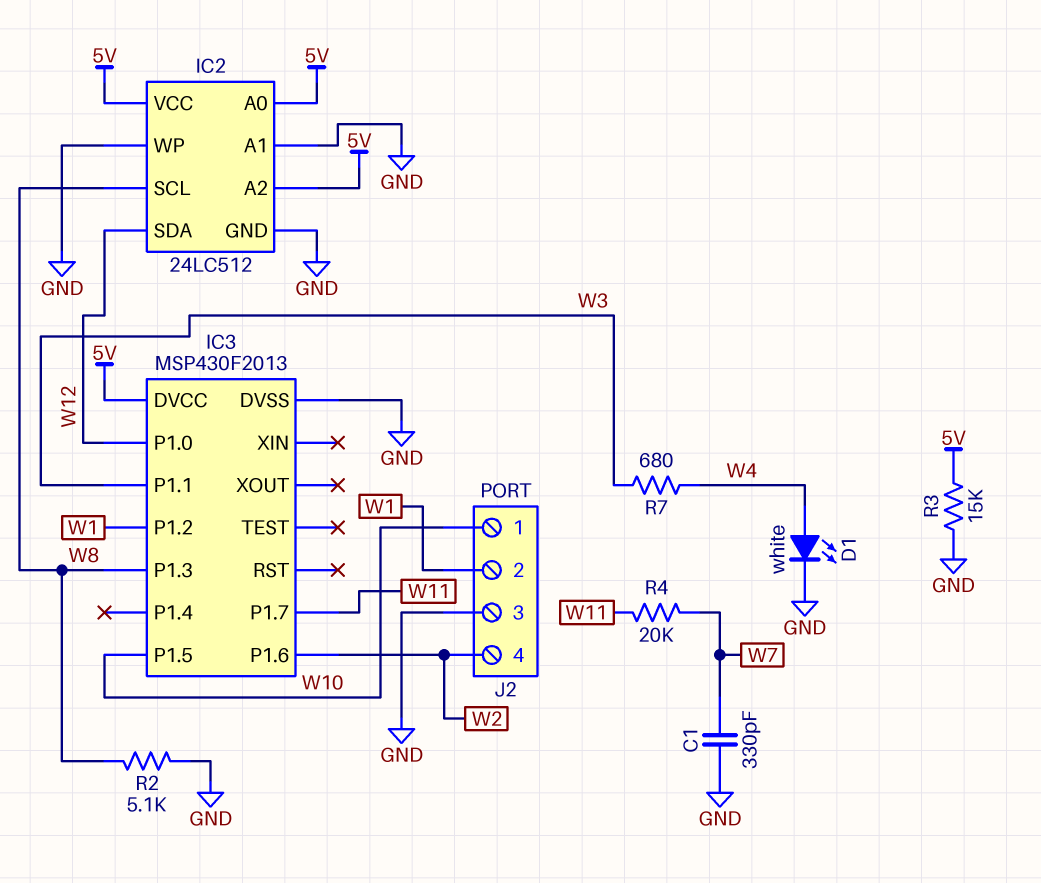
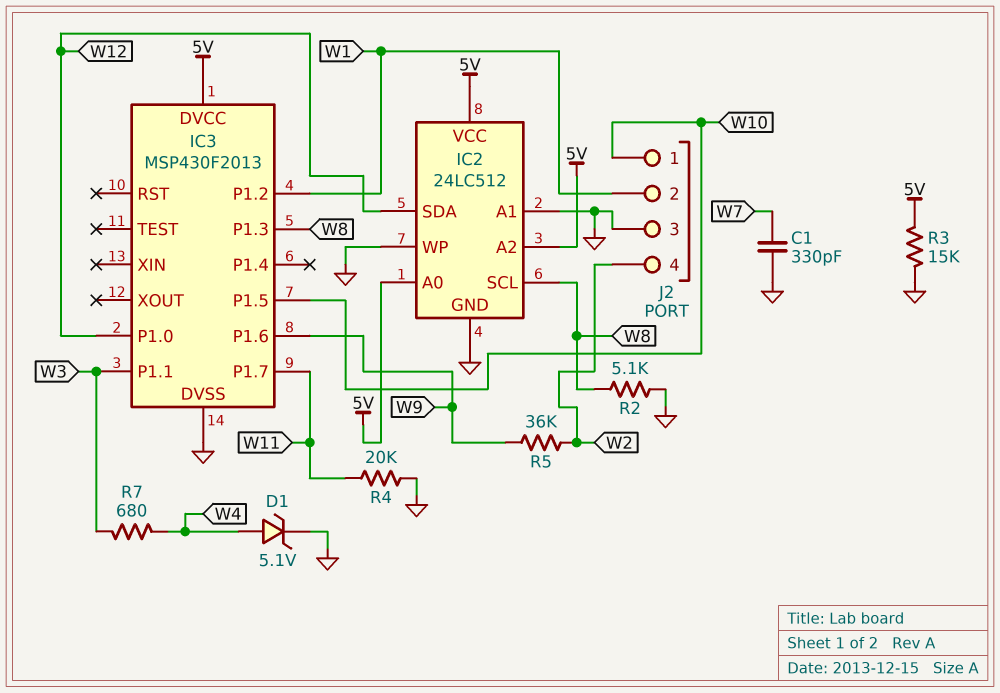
D1: LED white (A W4, K GND) -> zener 5.1V (A W4, K GND)
IC3 pin P1.6: W2 -> W9
R4: 20k (W7, W11) -> 20k (GND, W11)
R5: none -> 36k (W2, W9)

